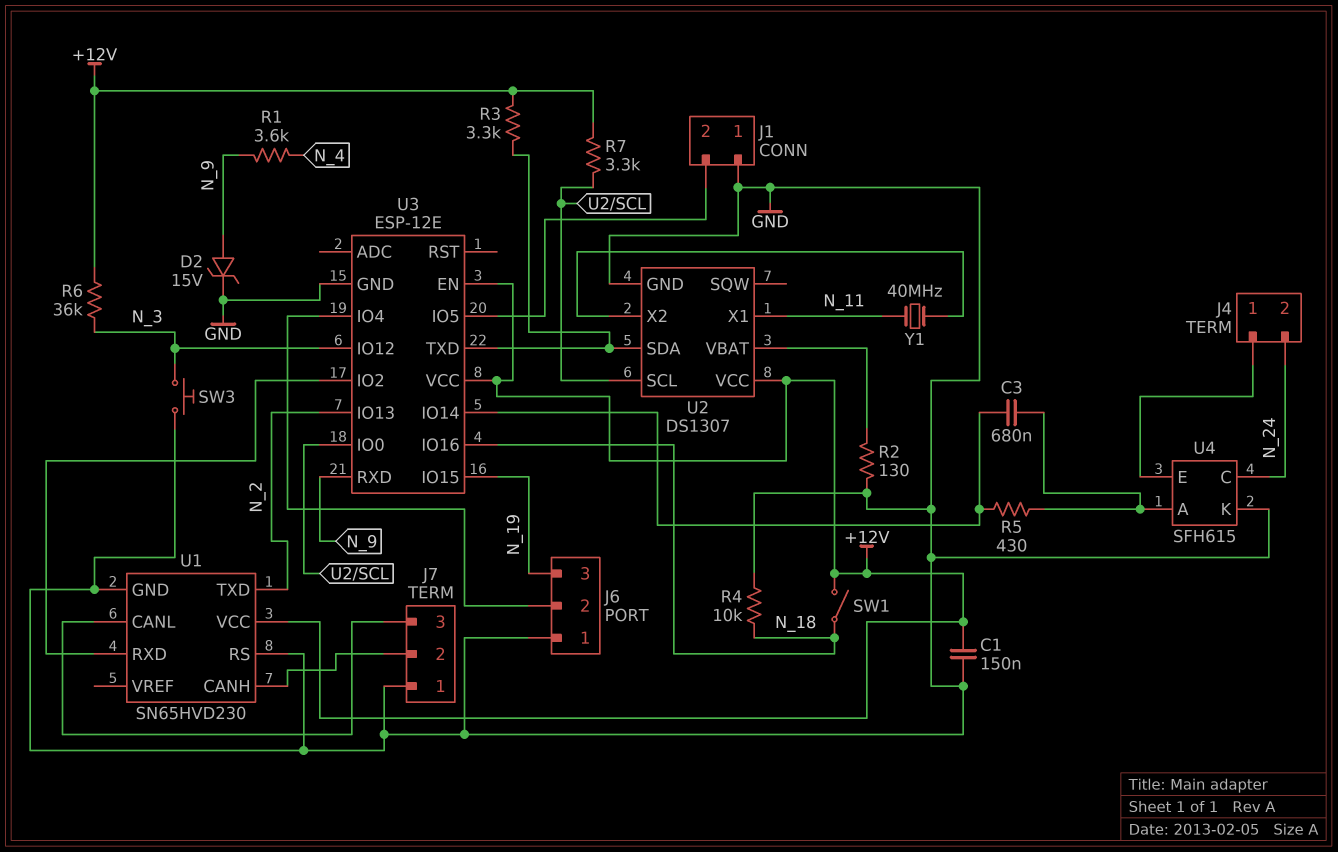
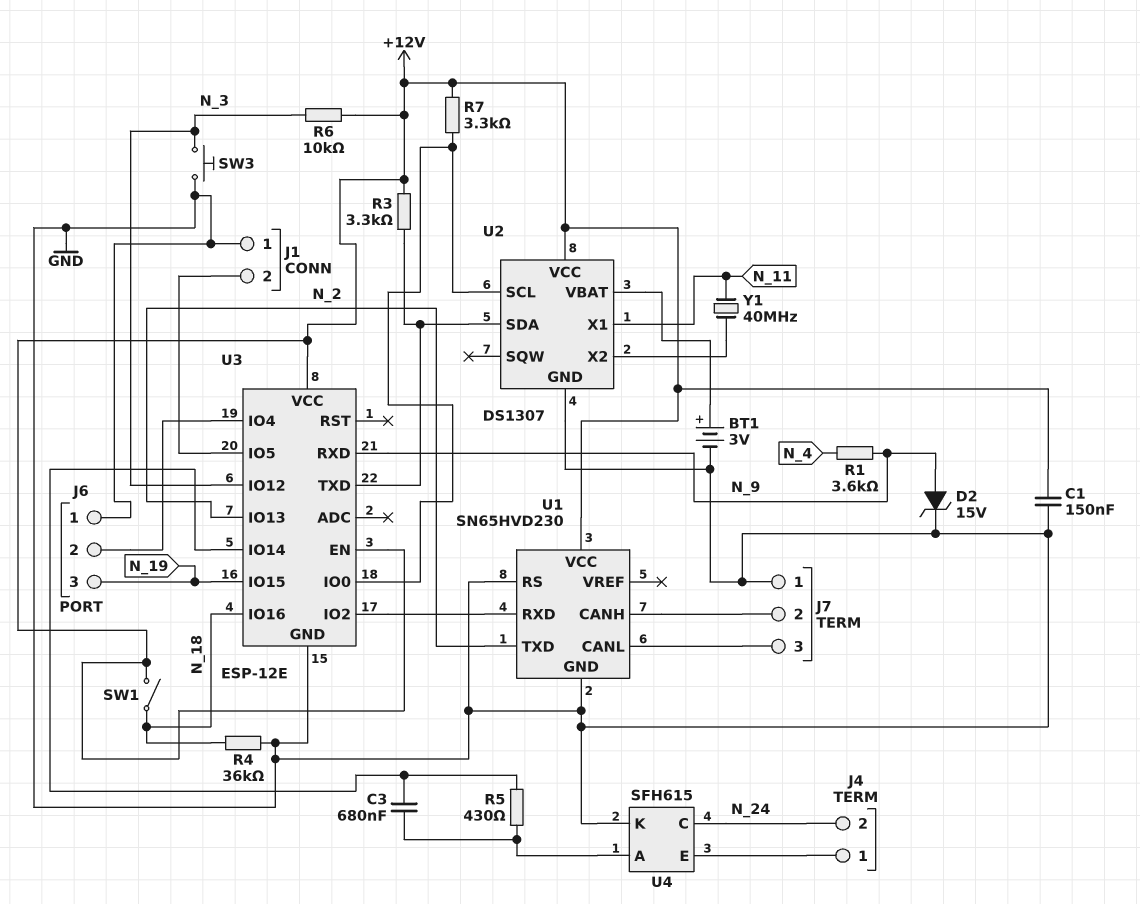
BT1: none -> 3V (plus U2/VBAT, minus GND)
R2: 130 (GND, U2/VBAT) -> none
R4: 10k (GND, N_18) -> 36k (GND, N_18)
R6: 36k (+12V, N_3) -> 10k (+12V, N_3)

